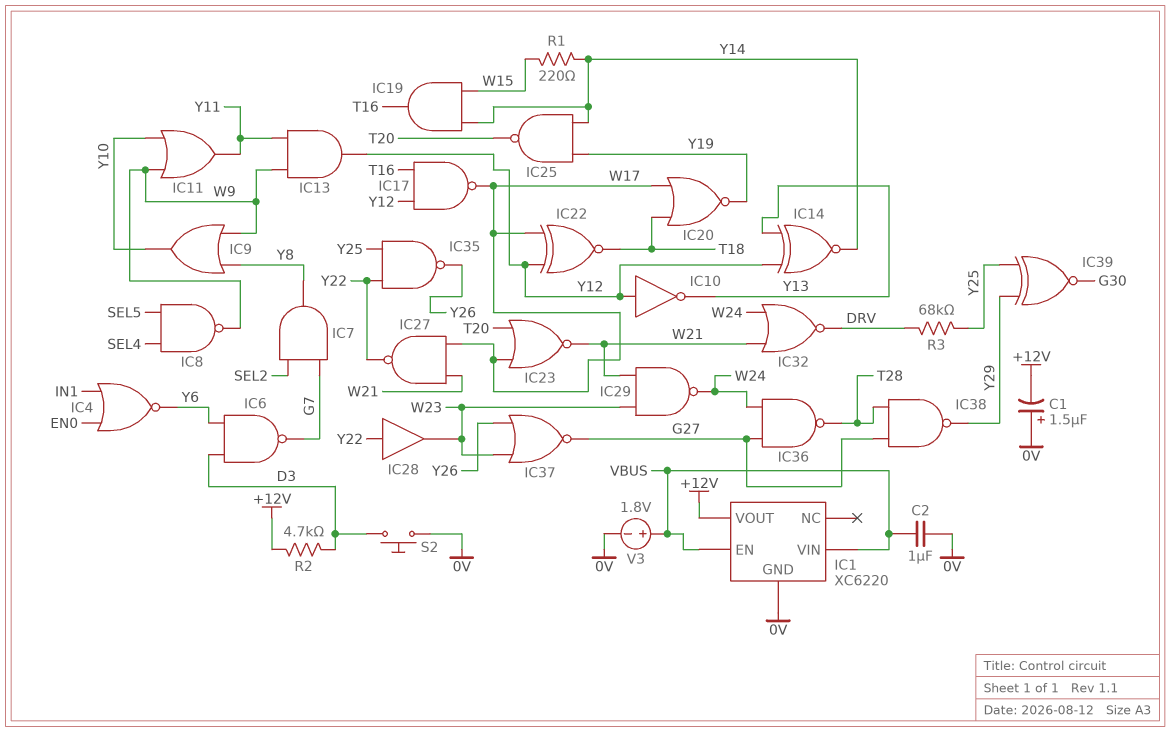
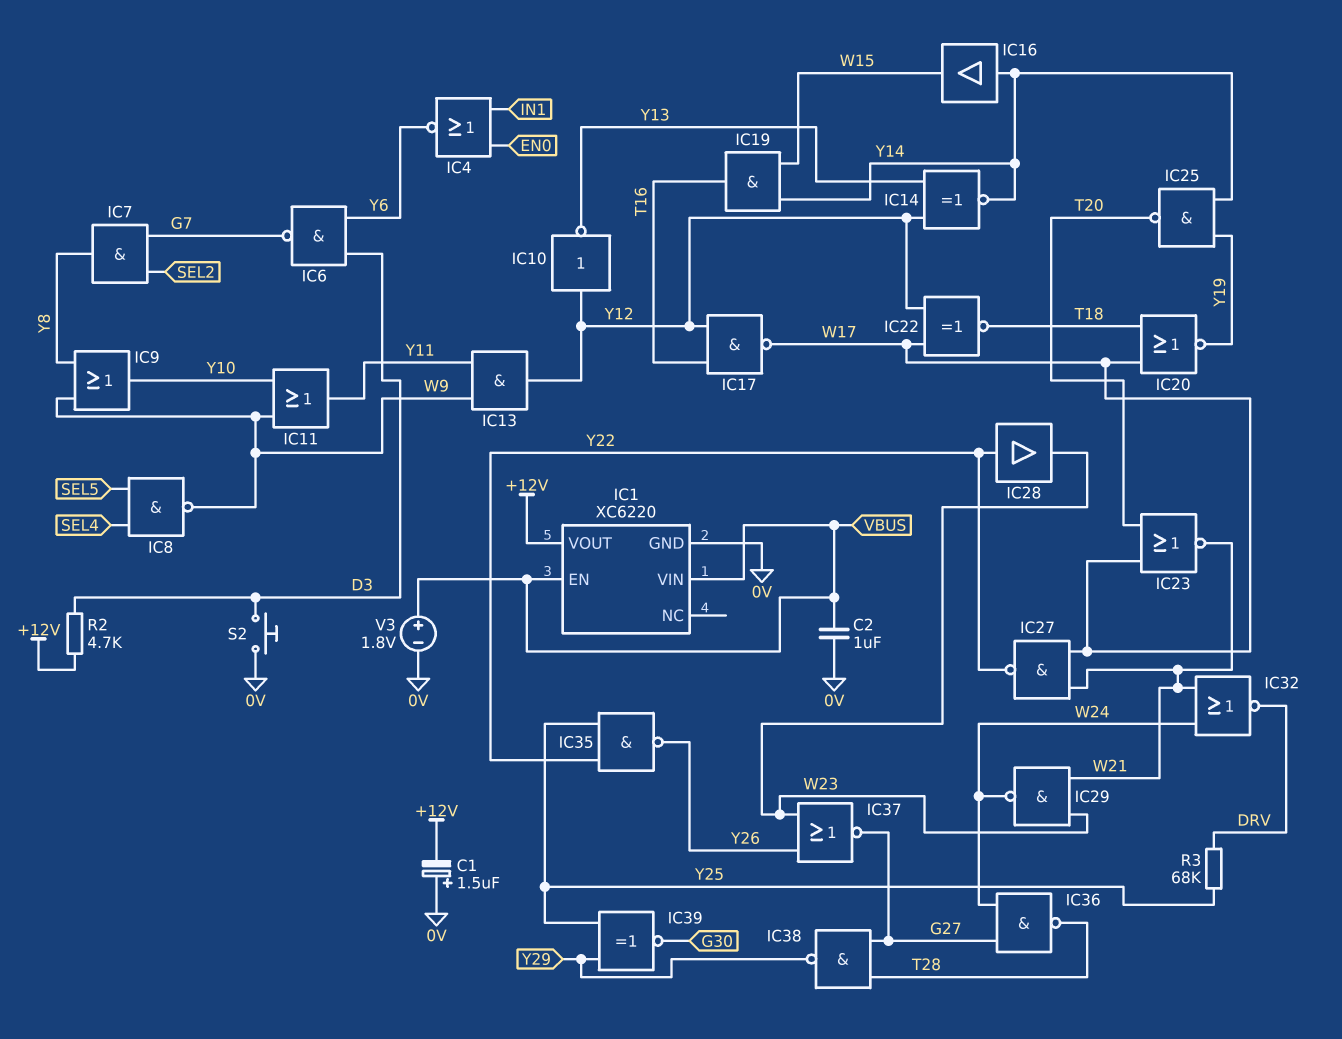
IC16: none -> buffer (in Y14, out W15)
R1: 220 (W15, Y14) -> none

